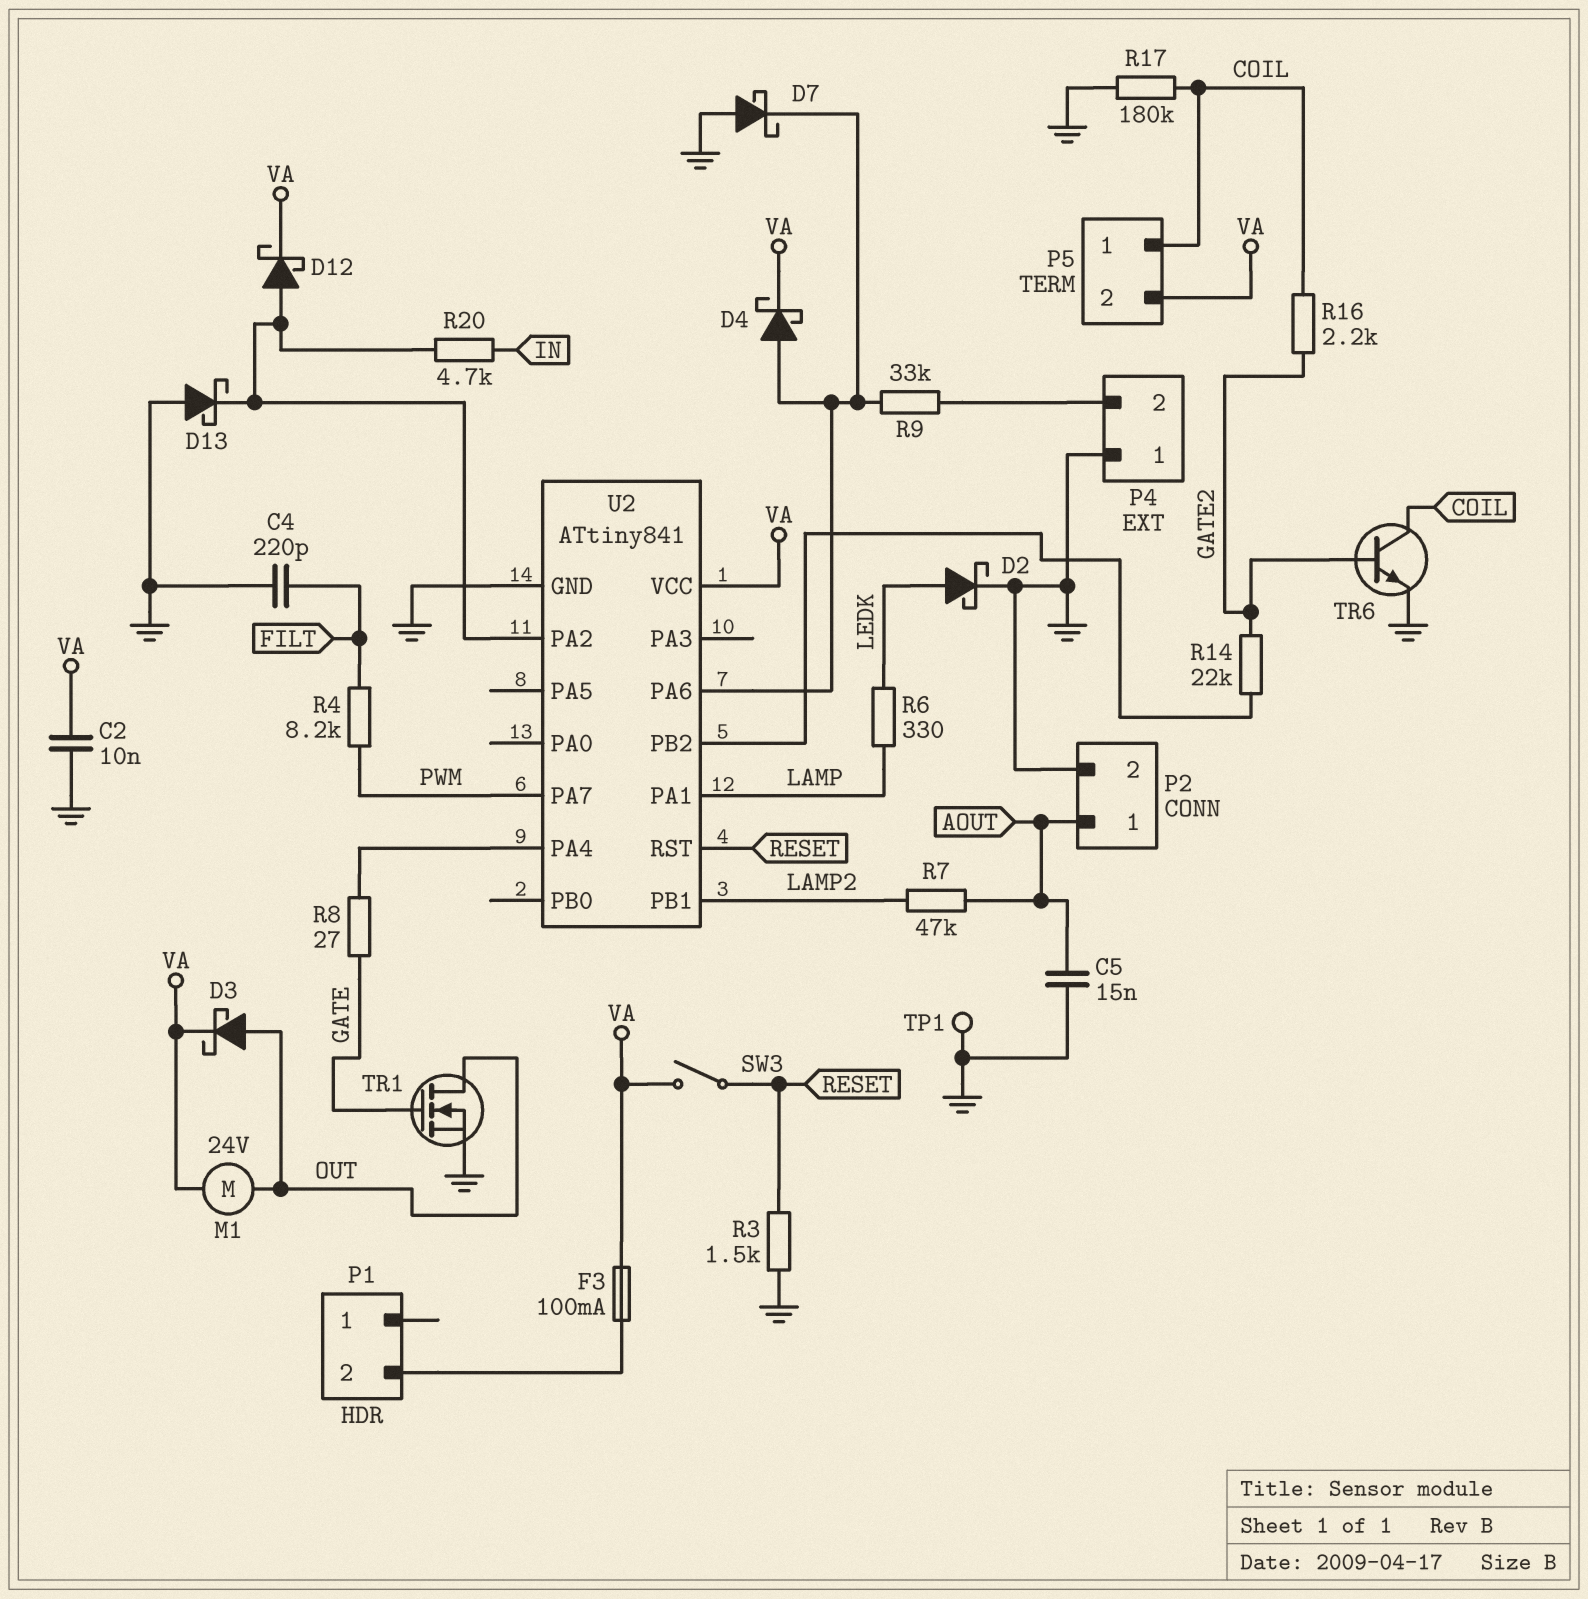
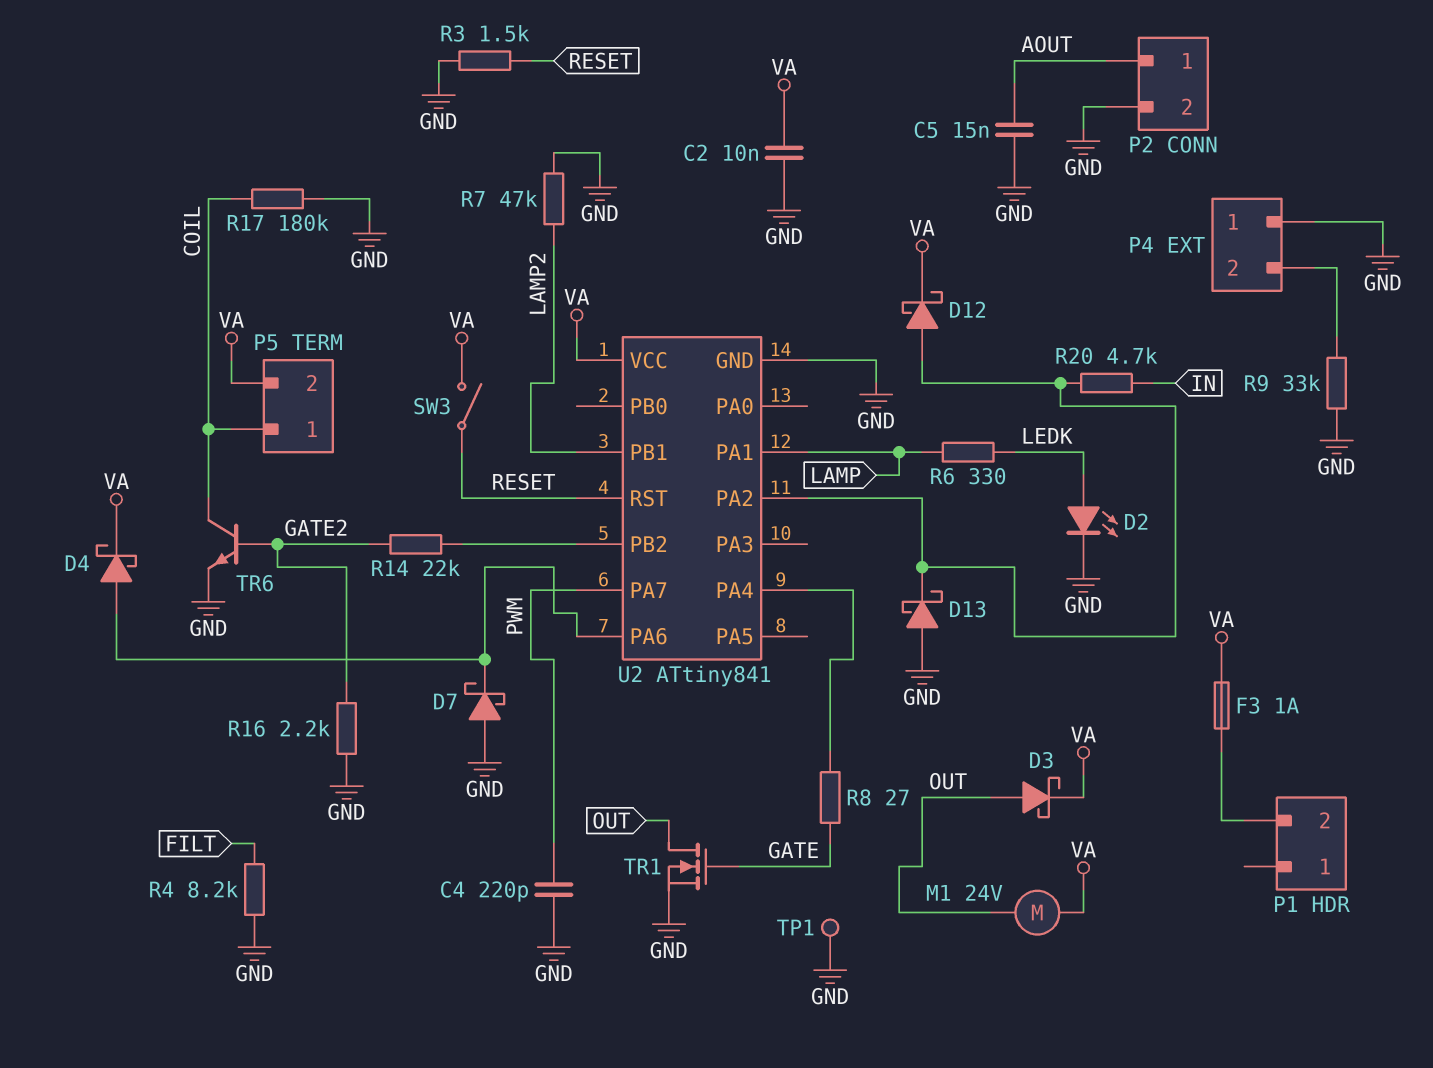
C4: 220pF (FILT, GND) -> 220pF (GND, PWM)
D2: schottky (A LEDK, K GND) -> LED (A LEDK, K GND)
F3: 100mA (P1/2, VA) -> 1A (P1/2, VA)
R4: 8.2k (FILT, PWM) -> 8.2k (FILT, GND)
R7: 47k (AOUT, LAMP2) -> 47k (GND, LAMP2)
R9: 33k (P4/2, U2/PA6) -> 33k (GND, P4/2)
R16: 2.2k (COIL, GATE2) -> 2.2k (GATE2, GND)

